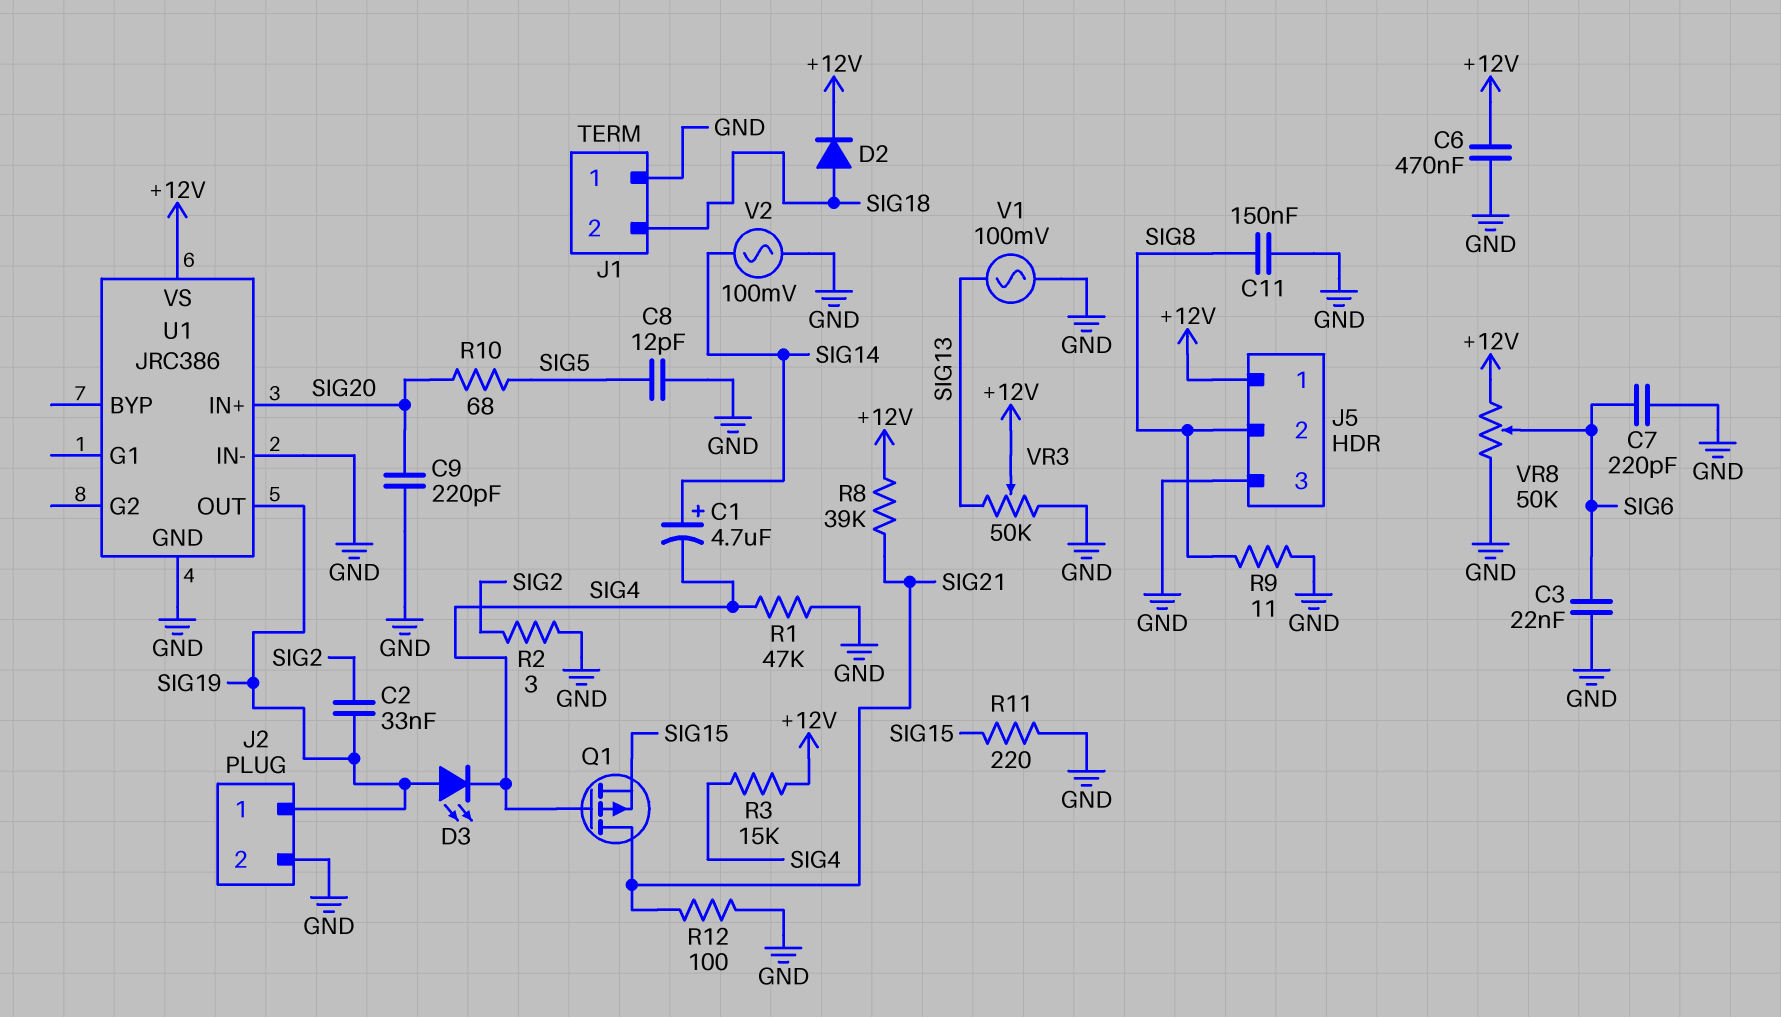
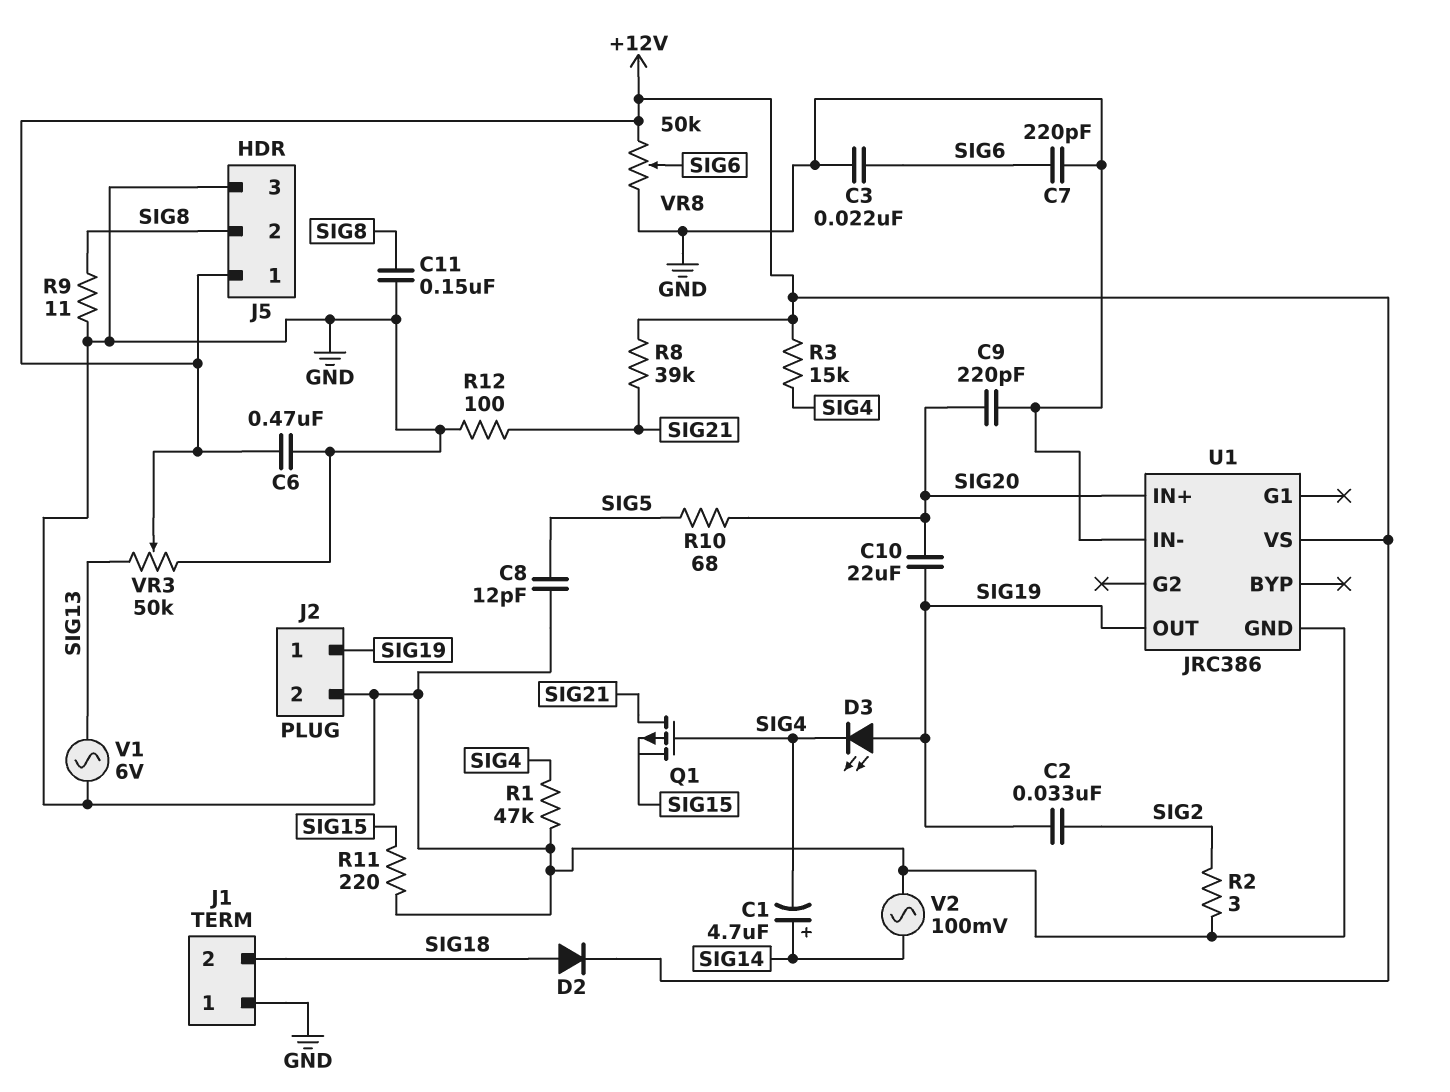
C10: none -> 22uF (SIG19, SIG20)
V1: AC 100mV (GND, SIG13) -> AC 6V (GND, SIG13)

